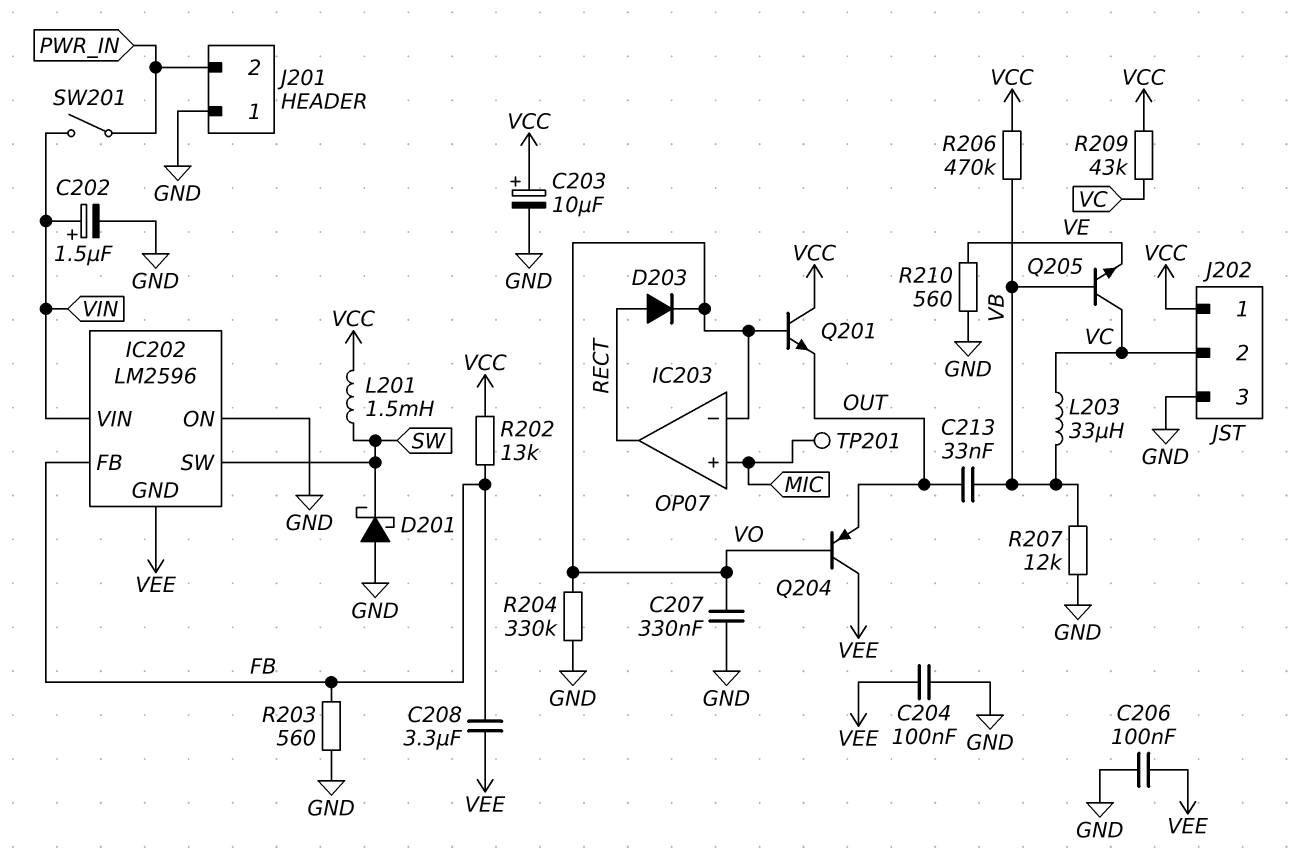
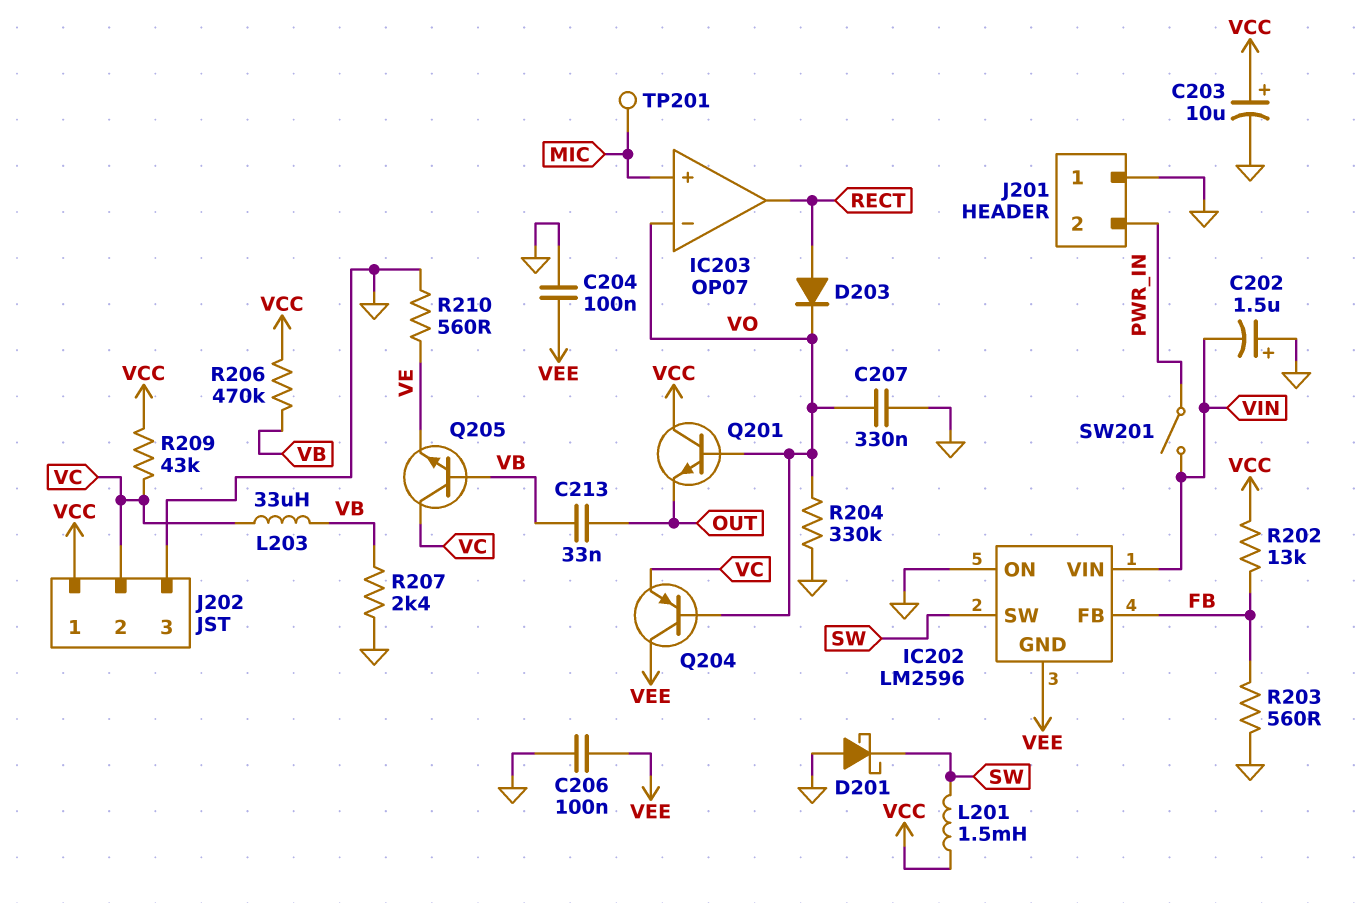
C202: 1.5uF (plus VIN, minus GND) -> 1.5uF (plus GND, minus VIN)
C208: 3.3uF (FB, VEE) -> none
Q204: PNP (B VO, C VEE, E OUT) -> PNP (B VO, C VEE, E VC)
R207: 12k (GND, VB) -> 2.4k (GND, VB)

